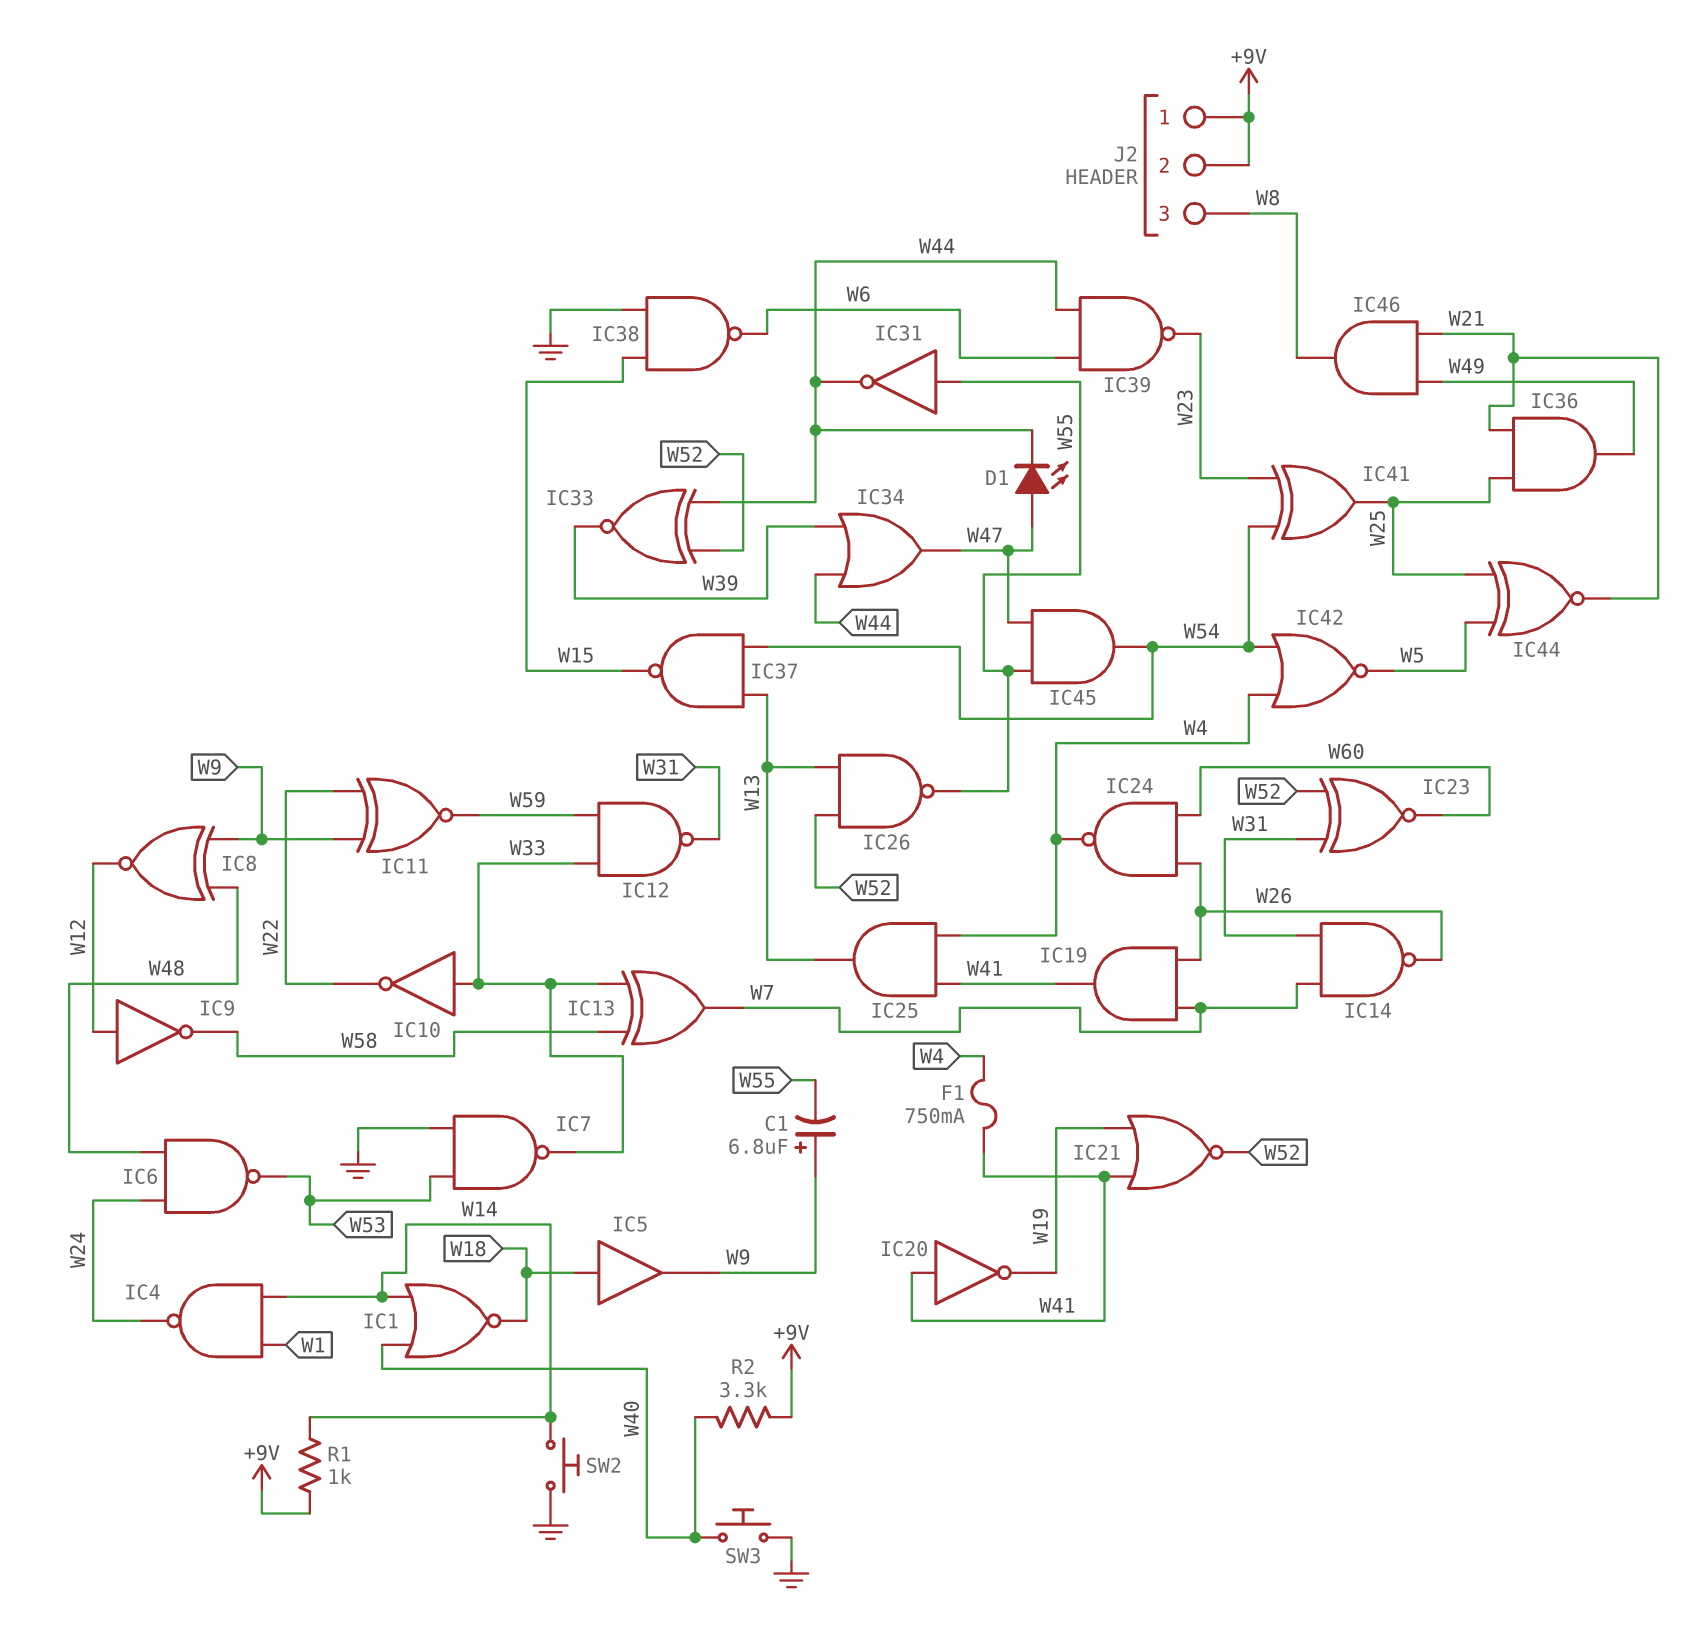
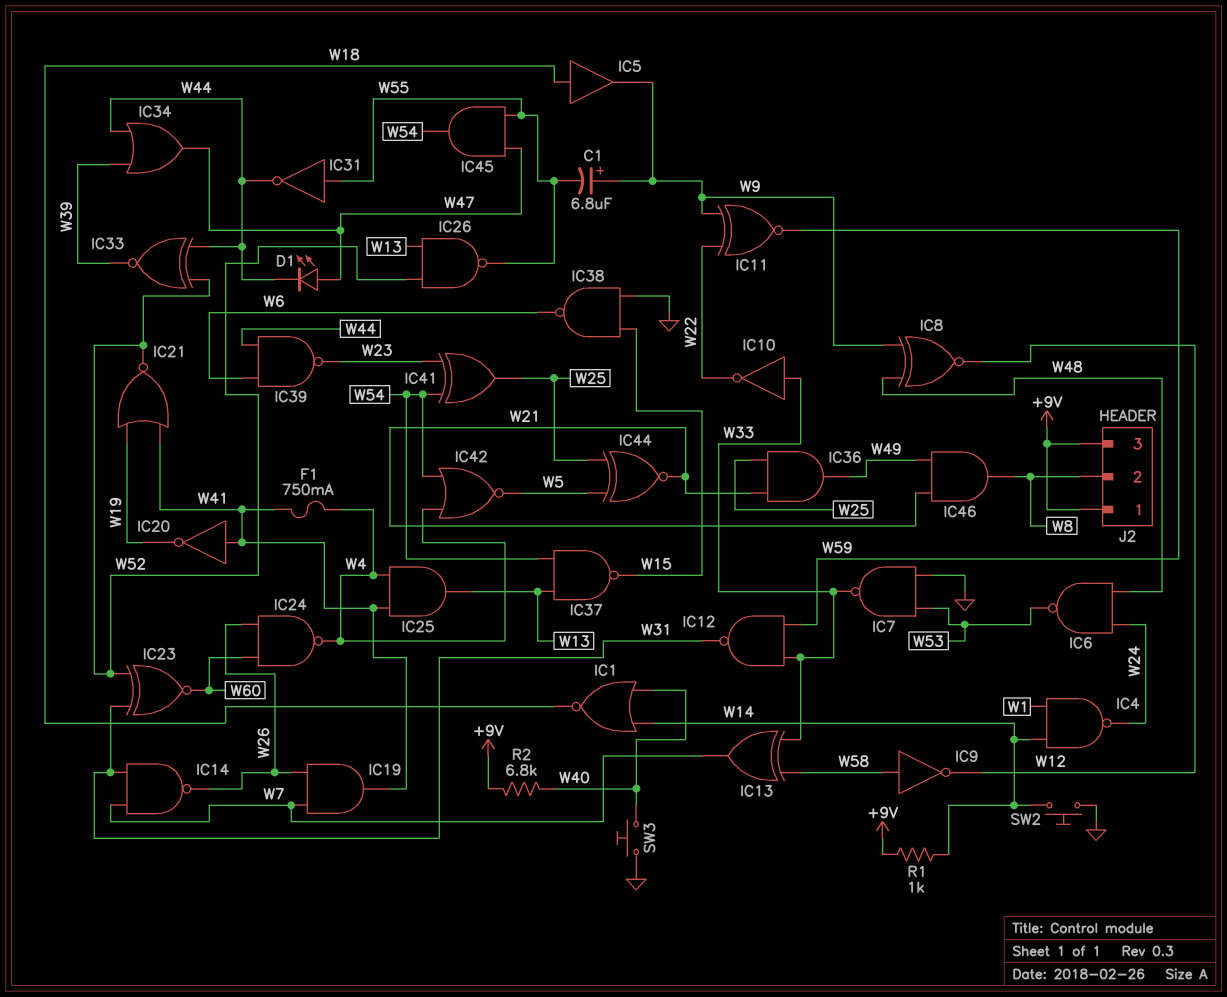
IC9: NOT (in W12, out W58) -> NOT (in W58, out W12)
J2 pin 2: +9V -> W8
J2 pin 3: W8 -> +9V
R2: 3.3k (+9V, W40) -> 6.8k (+9V, W40)

